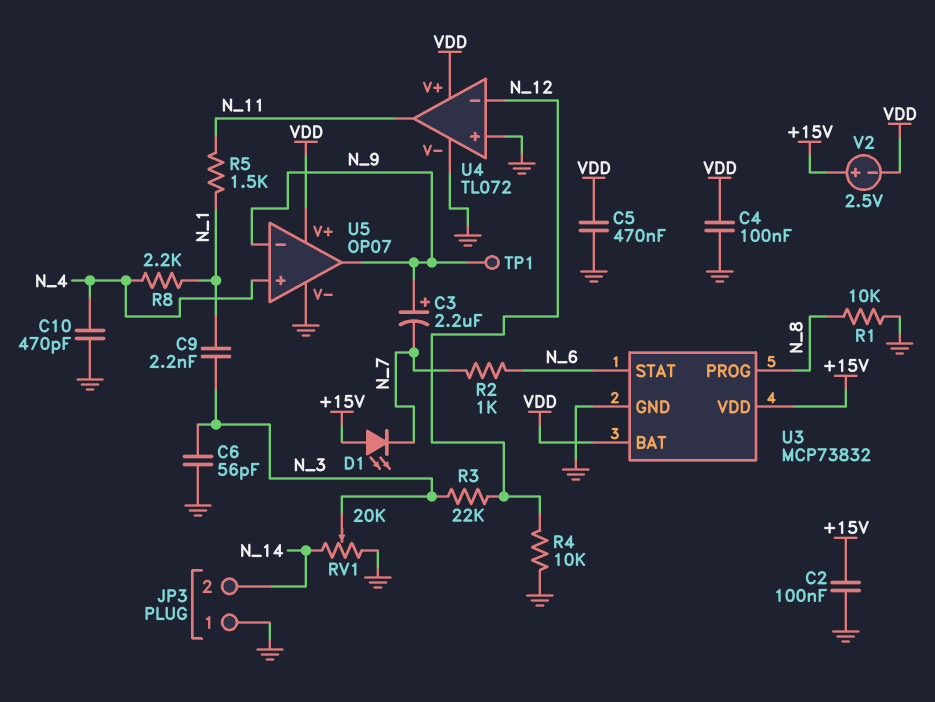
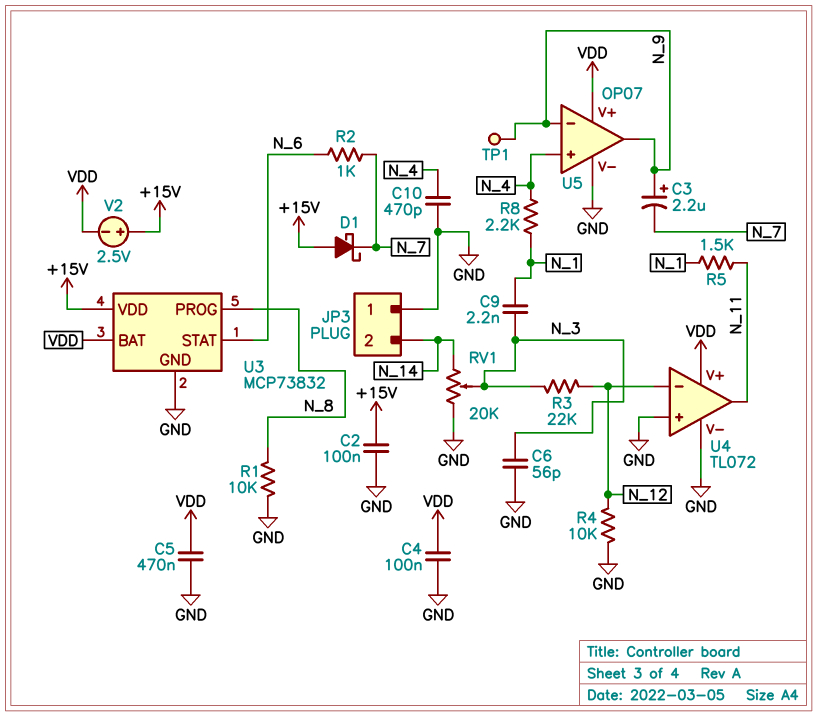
D1: LED (A +15V, K N_7) -> schottky (A +15V, K N_7)

